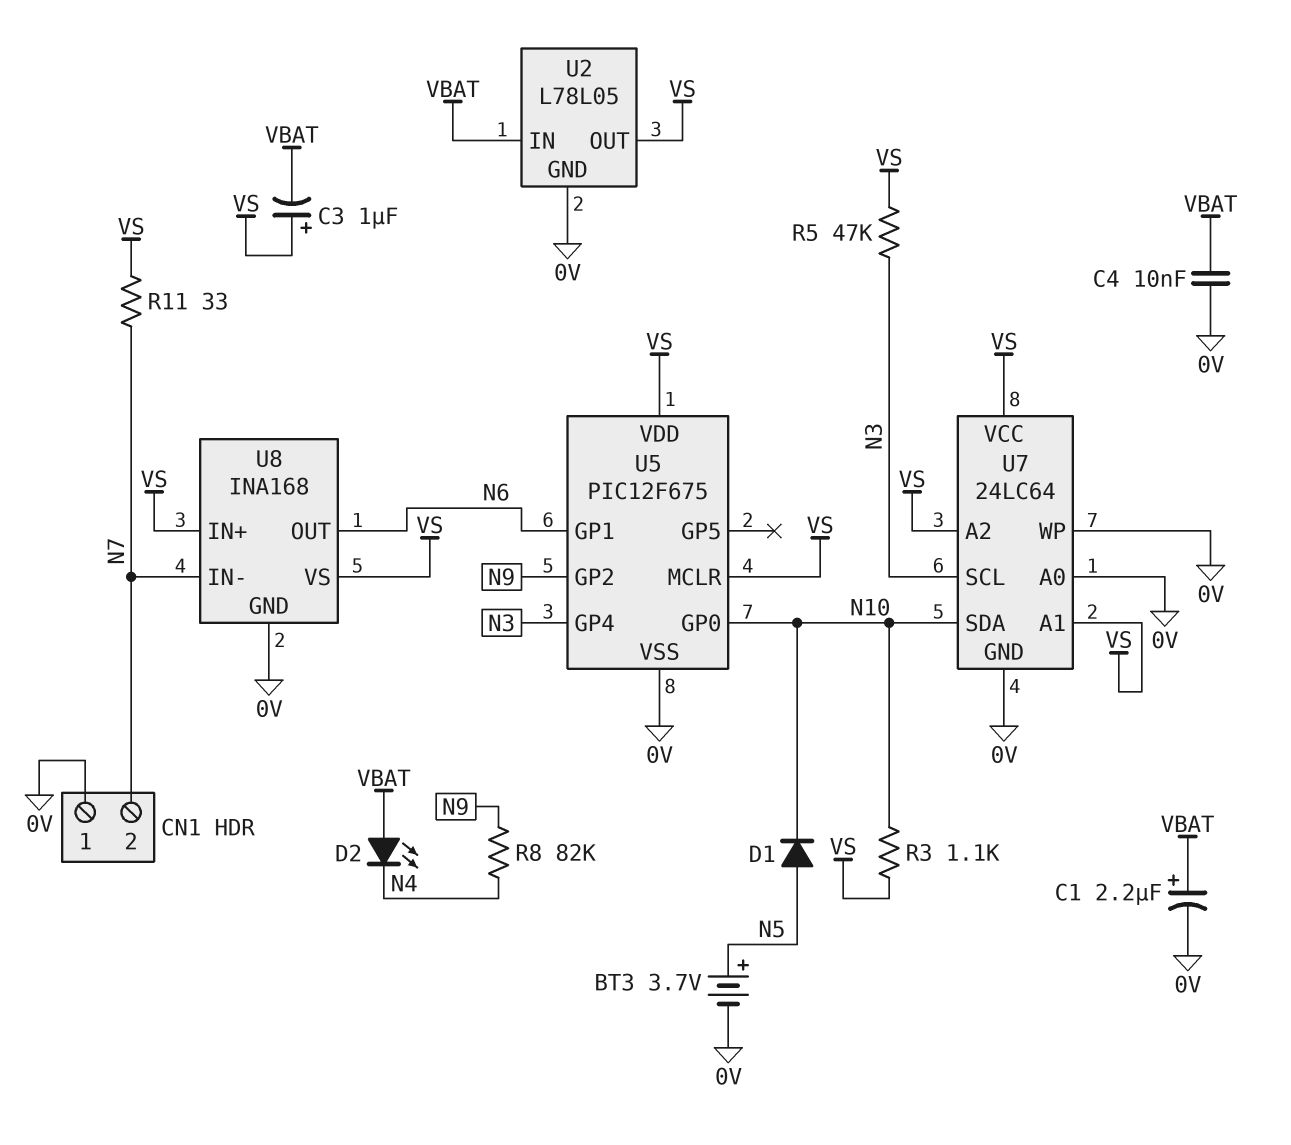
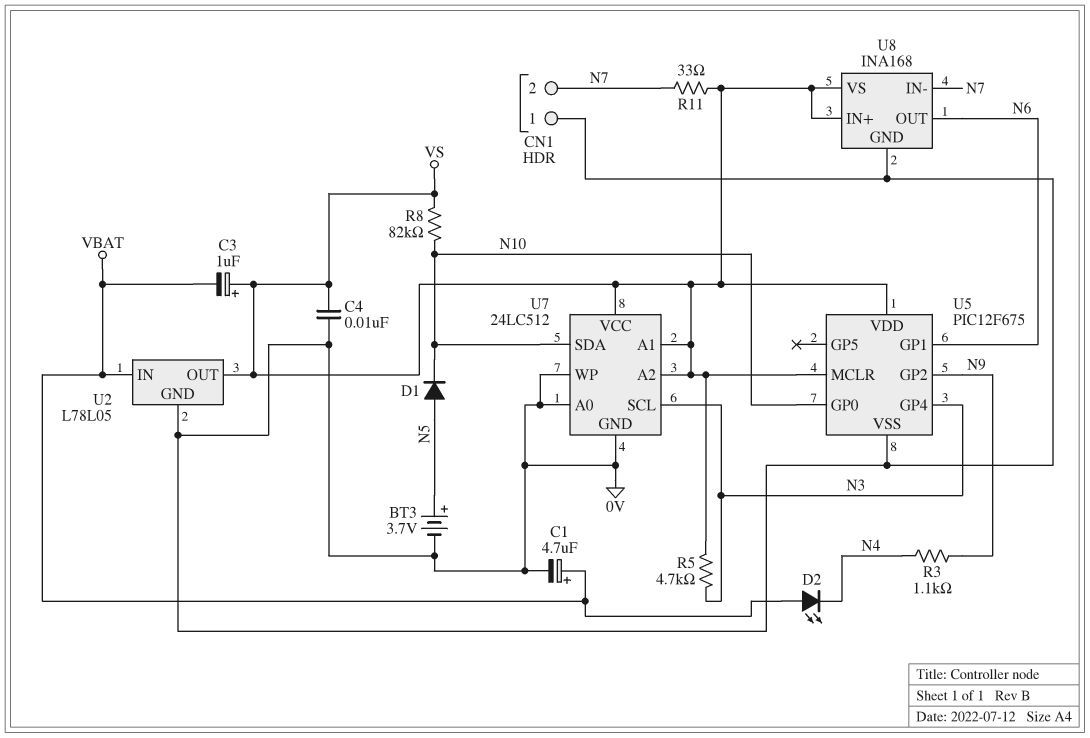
C1: 2.2uF (plus VBAT, minus 0V) -> 4.7uF (plus VBAT, minus 0V)
C4: 10nF (0V, VBAT) -> 10nF (0V, VS)
R3: 1.1k (N10, VS) -> 1.1k (N4, N9)
R5: 47k (N3, VS) -> 4.7k (N3, VS)
R8: 82k (N4, N9) -> 82k (N10, VS)
U7: 24LC64 -> 24LC512

